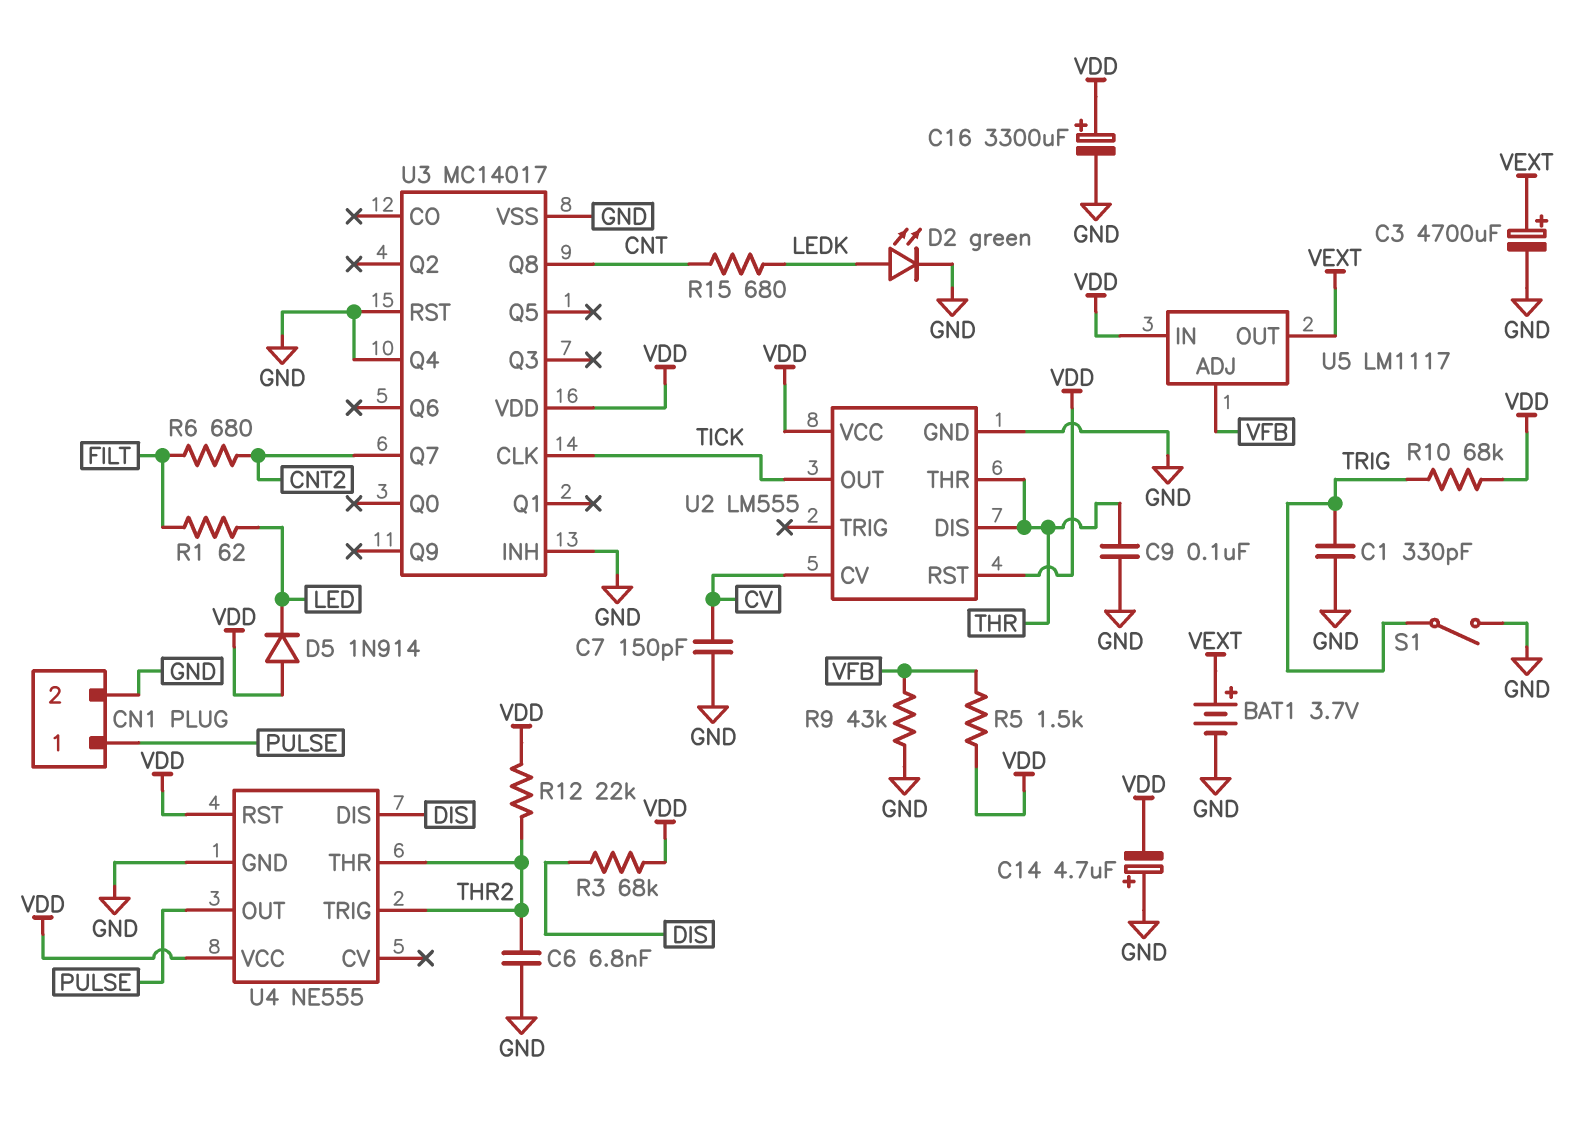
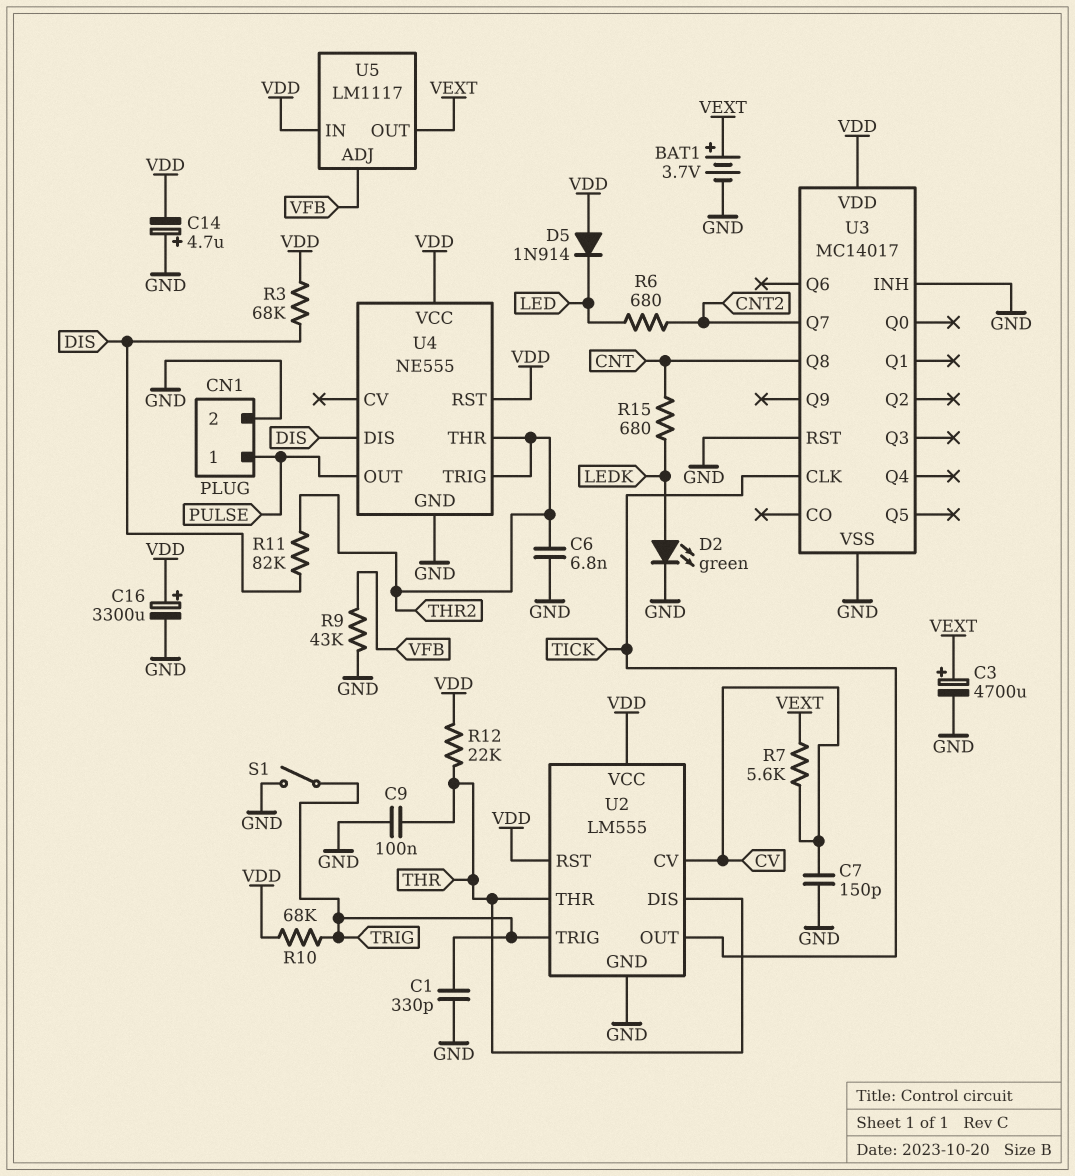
R1: 62 (FILT, LED) -> none
R5: 1.5k (VDD, VFB) -> none
R6: 680 (CNT2, FILT) -> 680 (CNT2, LED)
R7: none -> 5.6k (CV, VEXT)
R11: none -> 82k (DIS, THR2)
R12: 22k (THR2, VDD) -> 22k (THR, VDD)
U2 pin TRIG: none -> TRIG
U3 pin Q4: GND -> none

